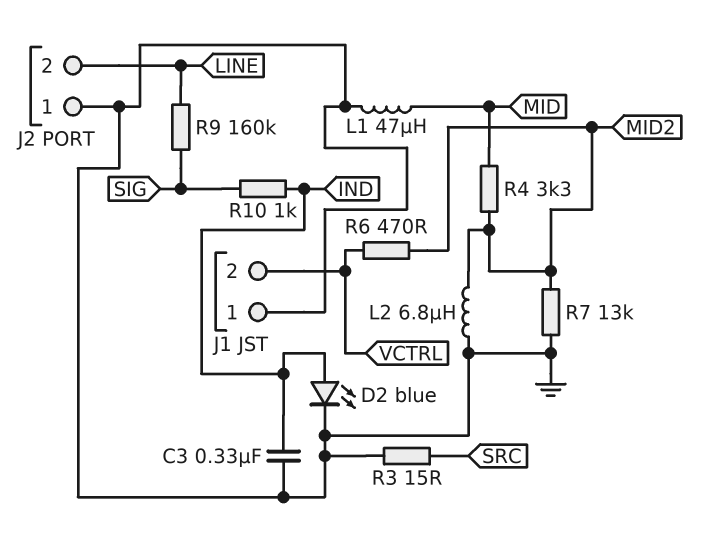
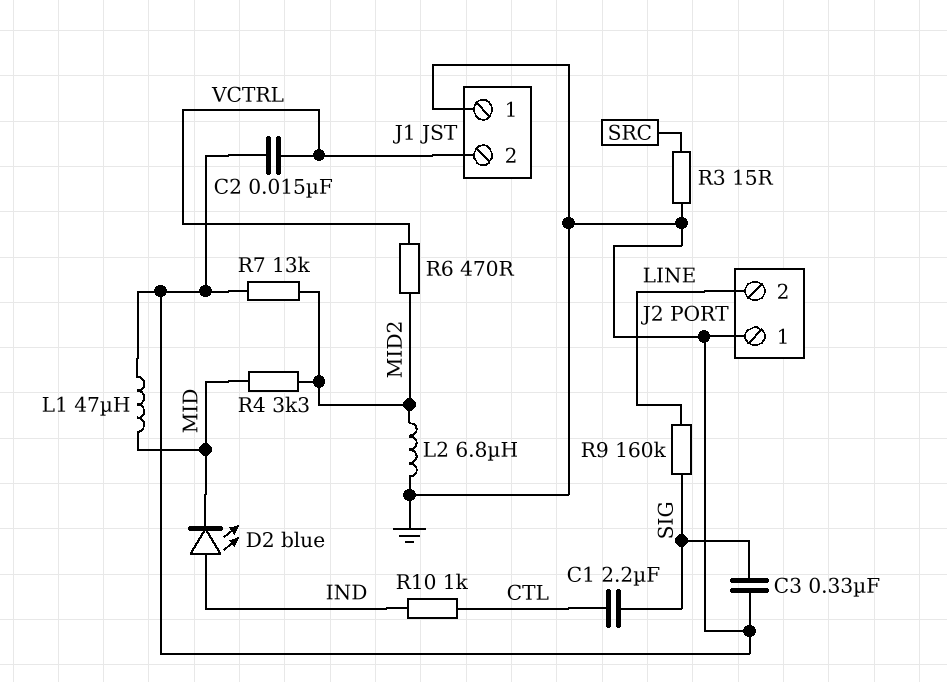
C1: none -> 2.2uF (CTL, SIG)
C2: none -> 15nF (GND, VCTRL)
C3: 330nF (GND, IND) -> 330nF (GND, SIG)
D2: LED blue (A IND, K GND) -> LED blue (A IND, K MID)
R10: 1k (IND, SIG) -> 1k (CTL, IND)

